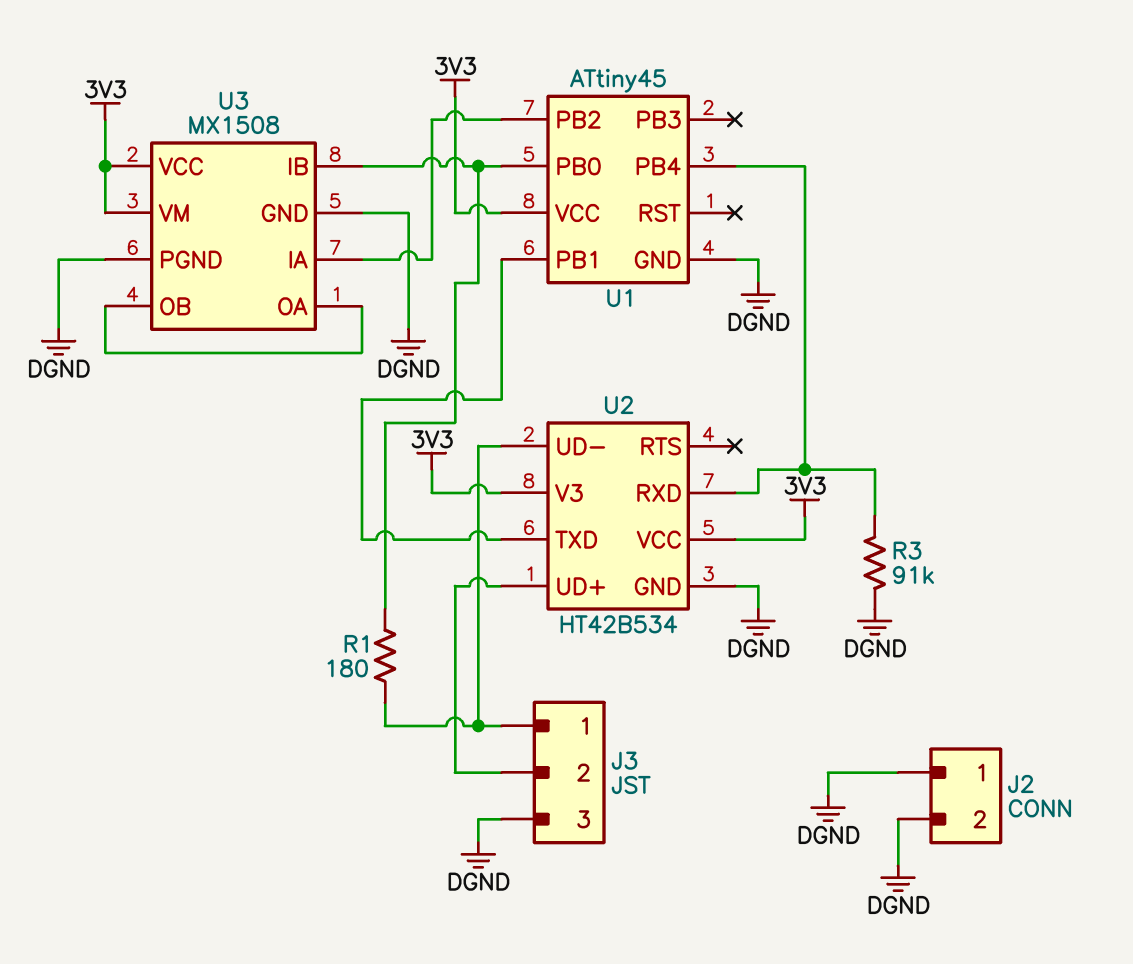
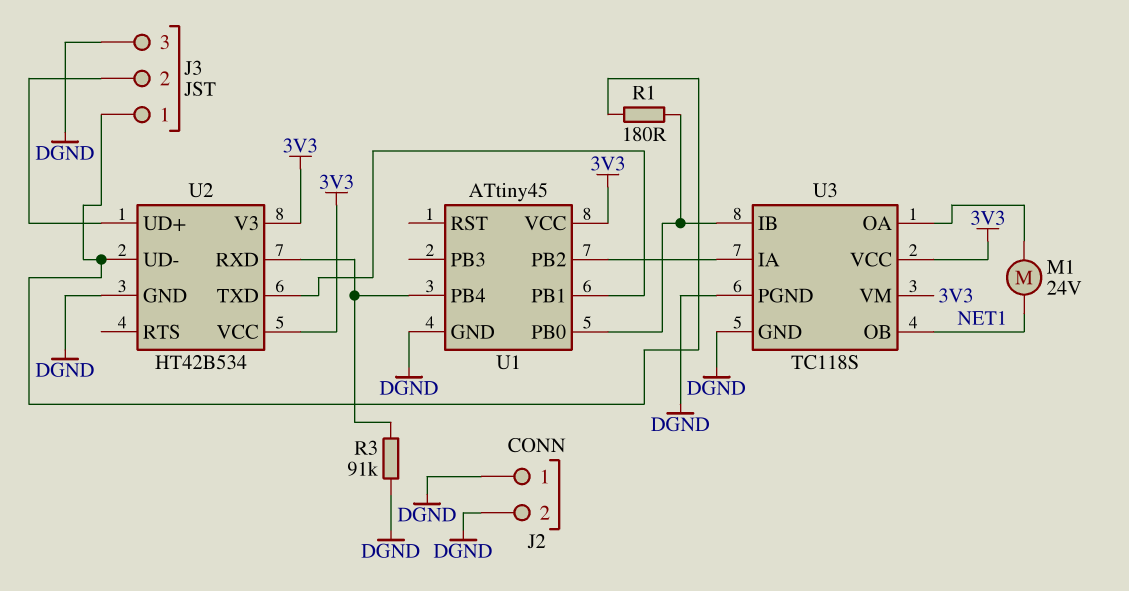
M1: none -> motor 24V (NET1, U3/OA)
U3: MX1508 -> TC118S
U3 pin OB: U3/OA -> NET1

